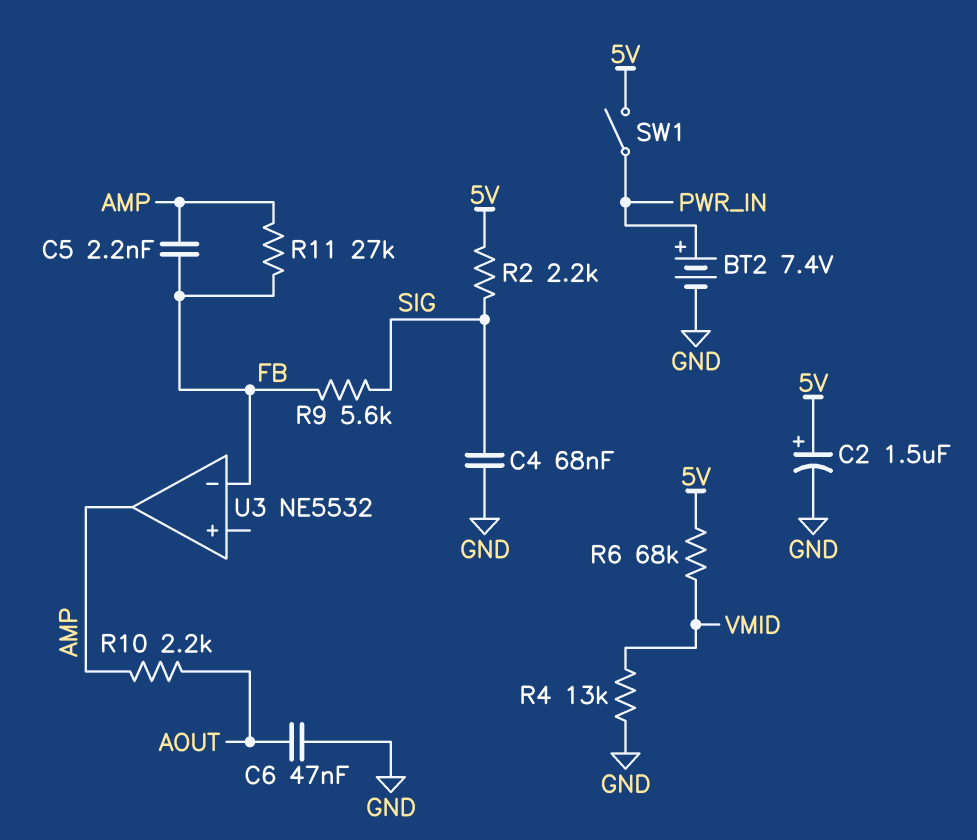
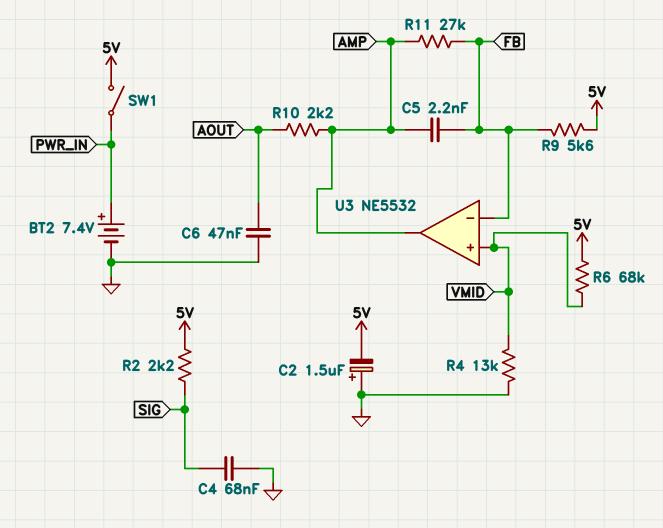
C2: 1.5uF (plus 5V, minus GND) -> 1.5uF (plus GND, minus 5V)
R9: 5.6k (FB, SIG) -> 5.6k (5V, FB)
U3 pin in+: none -> VMID

